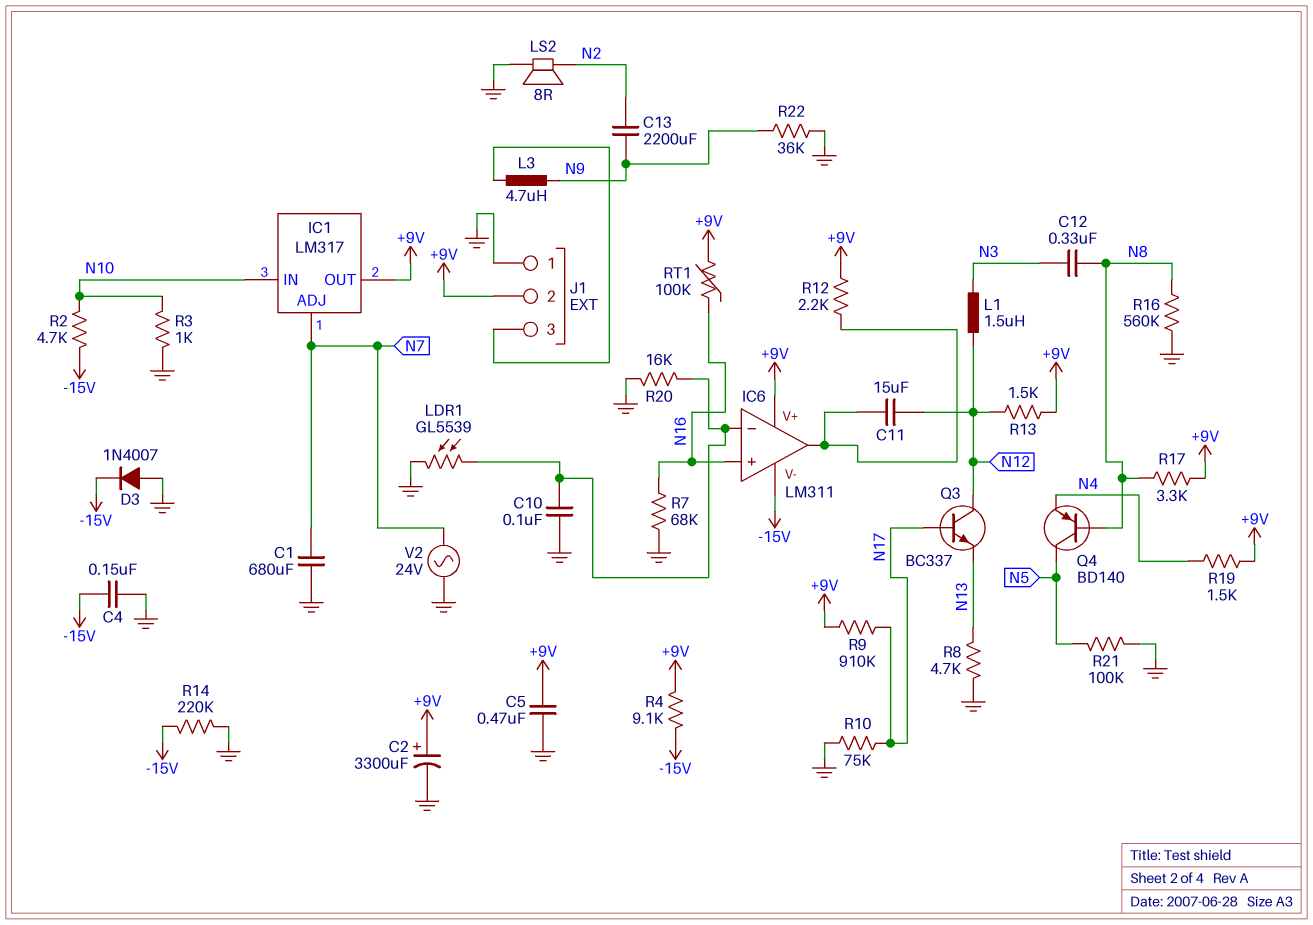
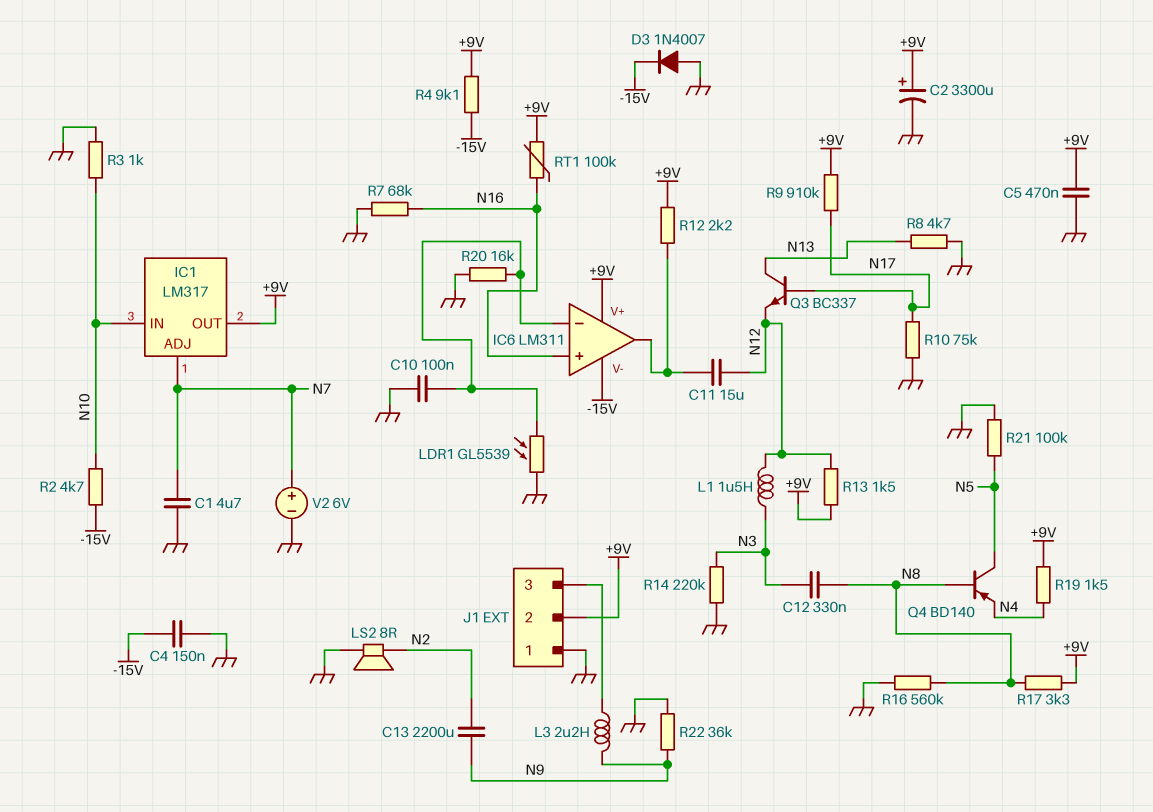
C1: 680uF (GND, N7) -> 4.7uF (GND, N7)
L3: 4.7uH (J1/3, N9) -> 2.2uH (J1/3, N9)
Q3: NPN BC337 (B N17, C N12, E N13) -> NPN BC337 (B N17, C N13, E N12)
R14: 220k (-15V, GND) -> 220k (GND, N3)
V2: AC 24V (GND, N7) -> 6V (plus N7, minus GND)

